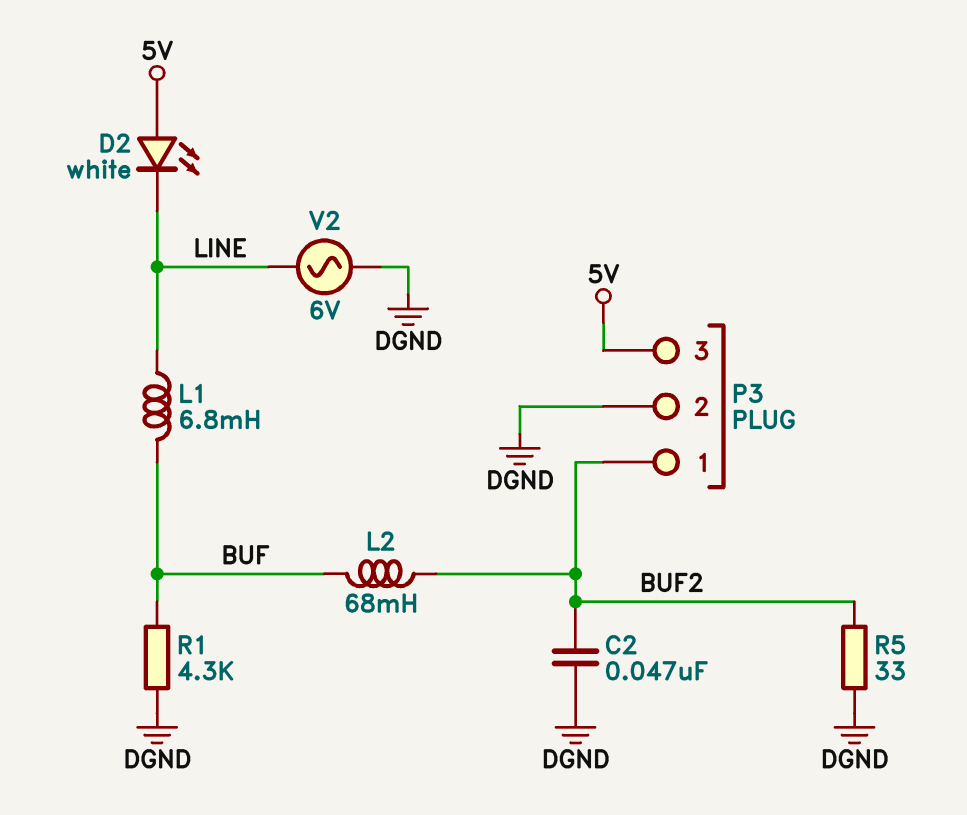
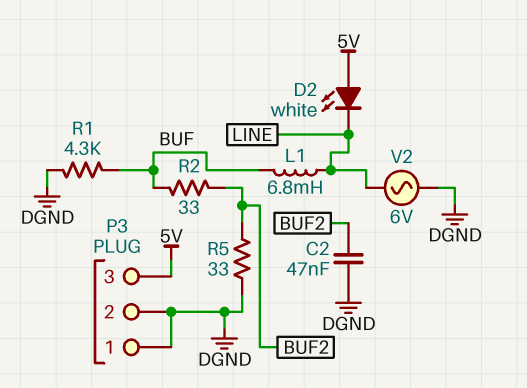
L2: 68mH (BUF, BUF2) -> none
P3 pin 1: BUF2 -> DGND
R2: none -> 33 (BUF, BUF2)

